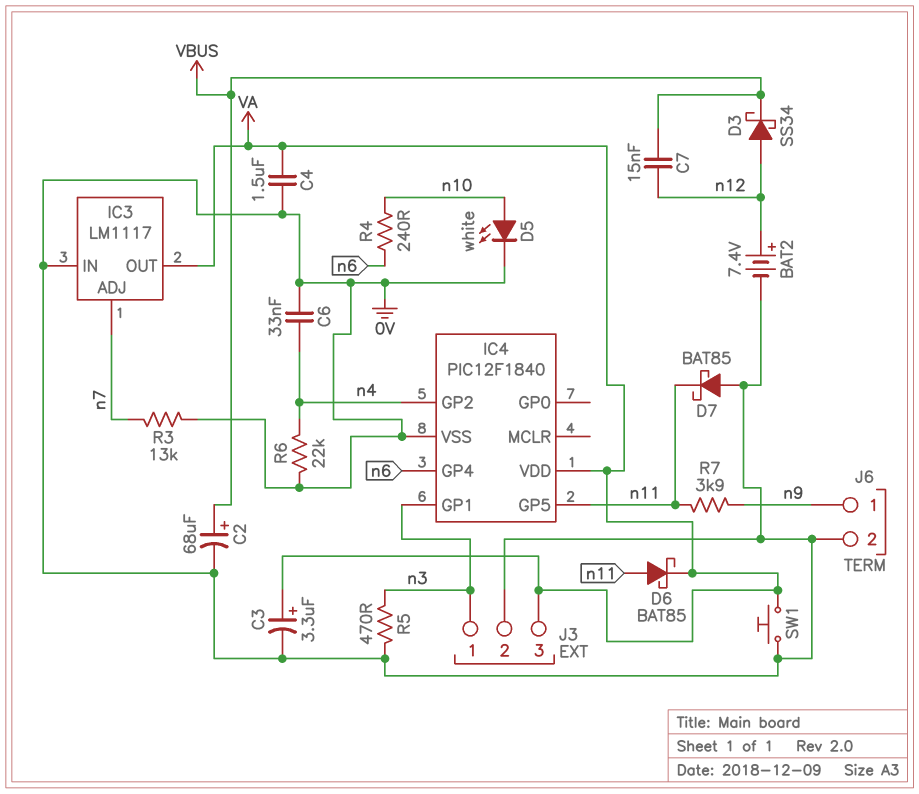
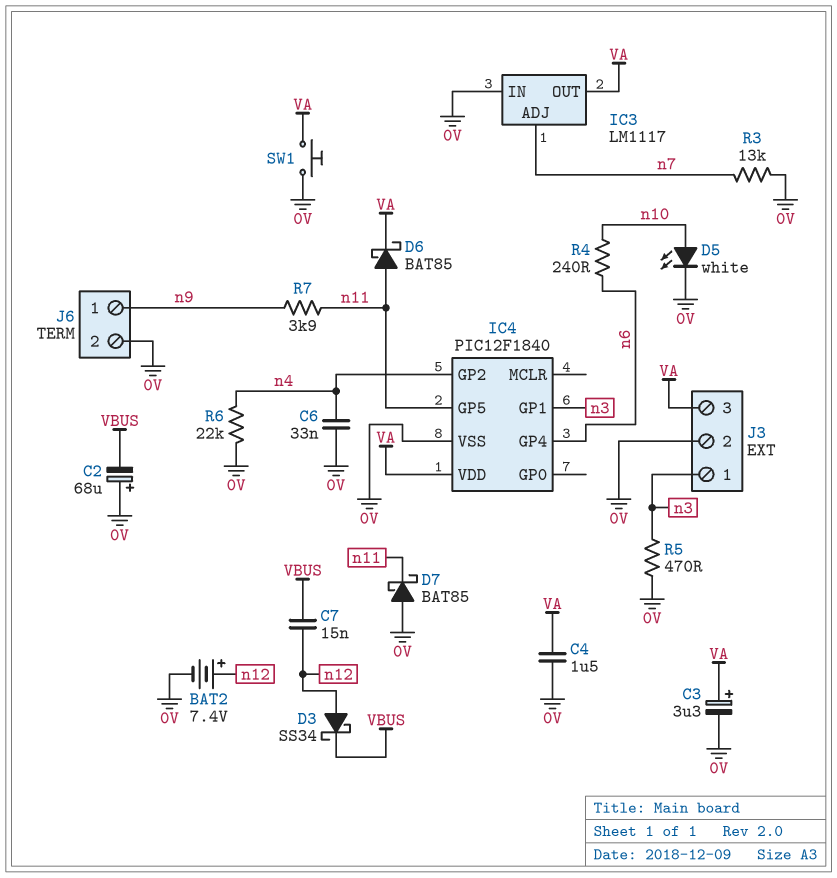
C2: 68uF (plus VBUS, minus 0V) -> 68uF (plus 0V, minus VBUS)

